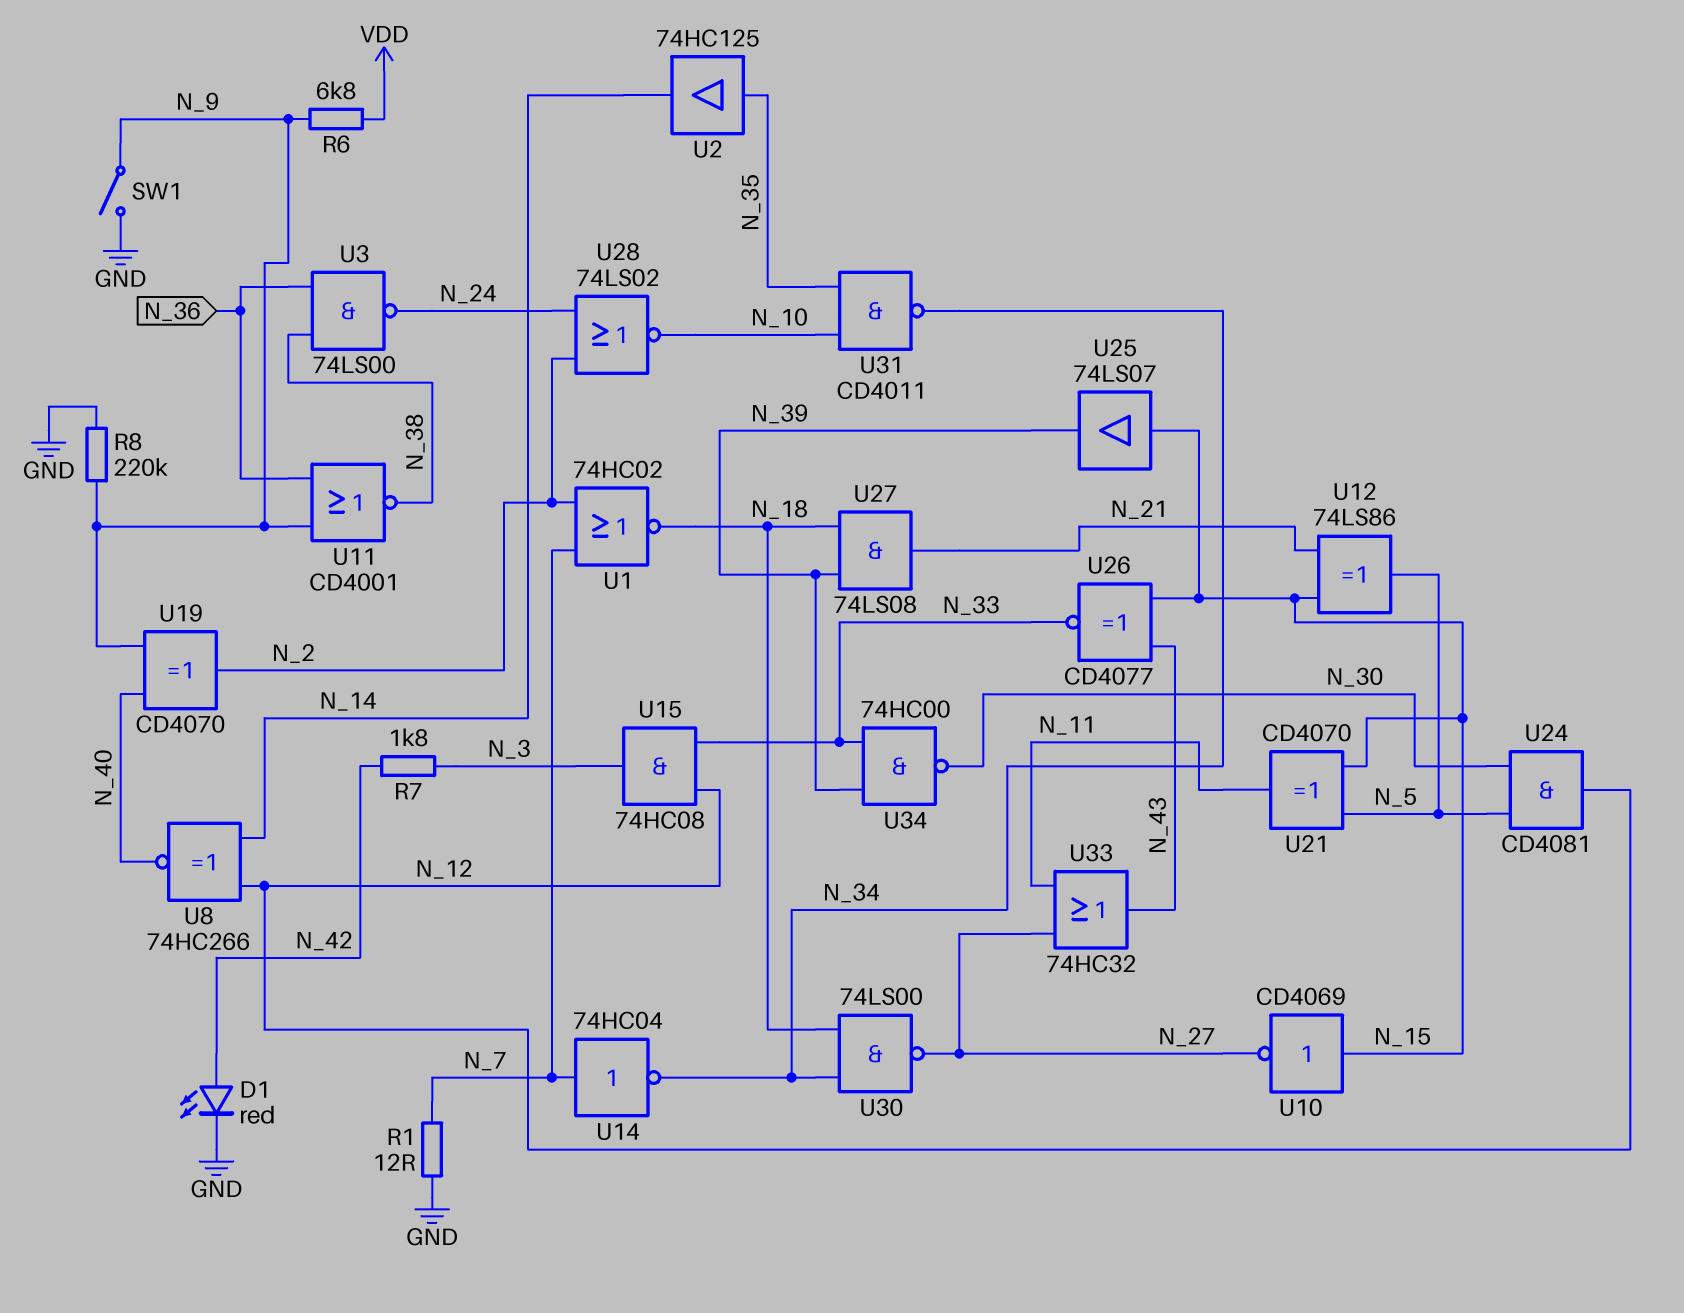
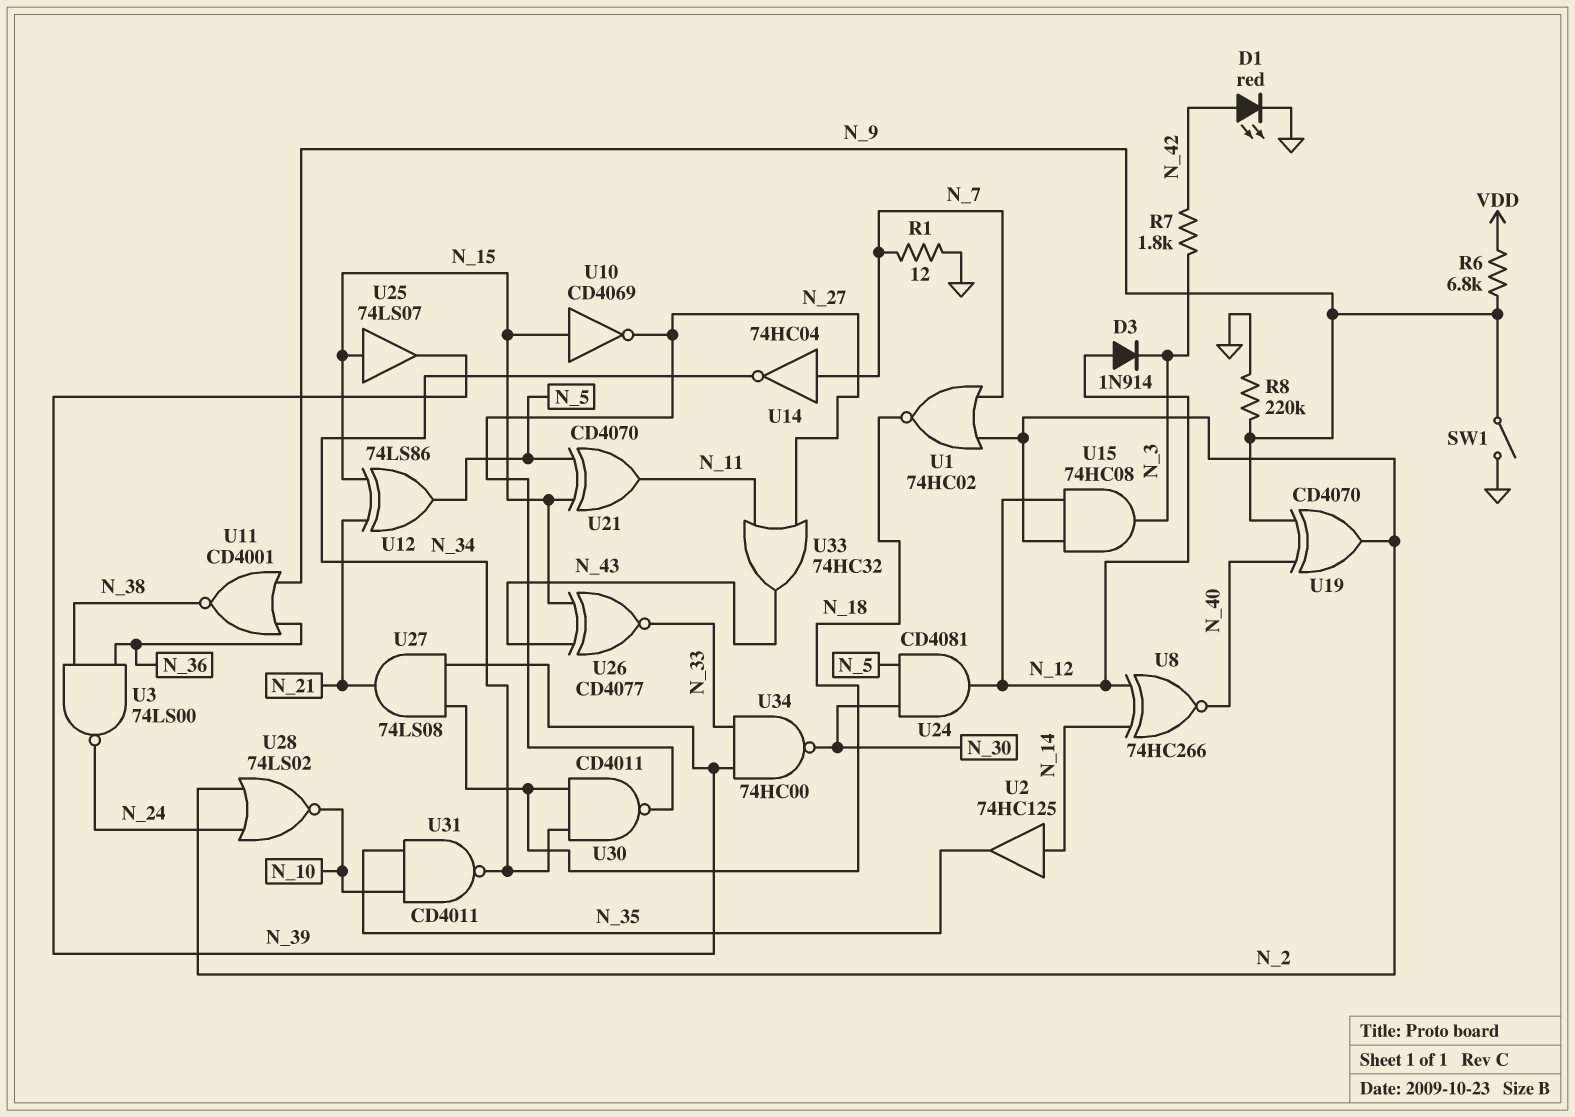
D3: none -> diode 1N914 (A N_12, K N_3)
U2: buffer 74HC125 (in N_35, out N_14) -> buffer 74HC125 (in N_14, out N_35)
U15: AND 74HC08 (in N_12, in N_33, out N_3) -> AND 74HC08 (in N_2, in N_12, out N_3)
U30: NAND 74LS00 (in N_18, in N_34, out N_27) -> NAND CD4011 (in N_18, in N_34, out N_27)

